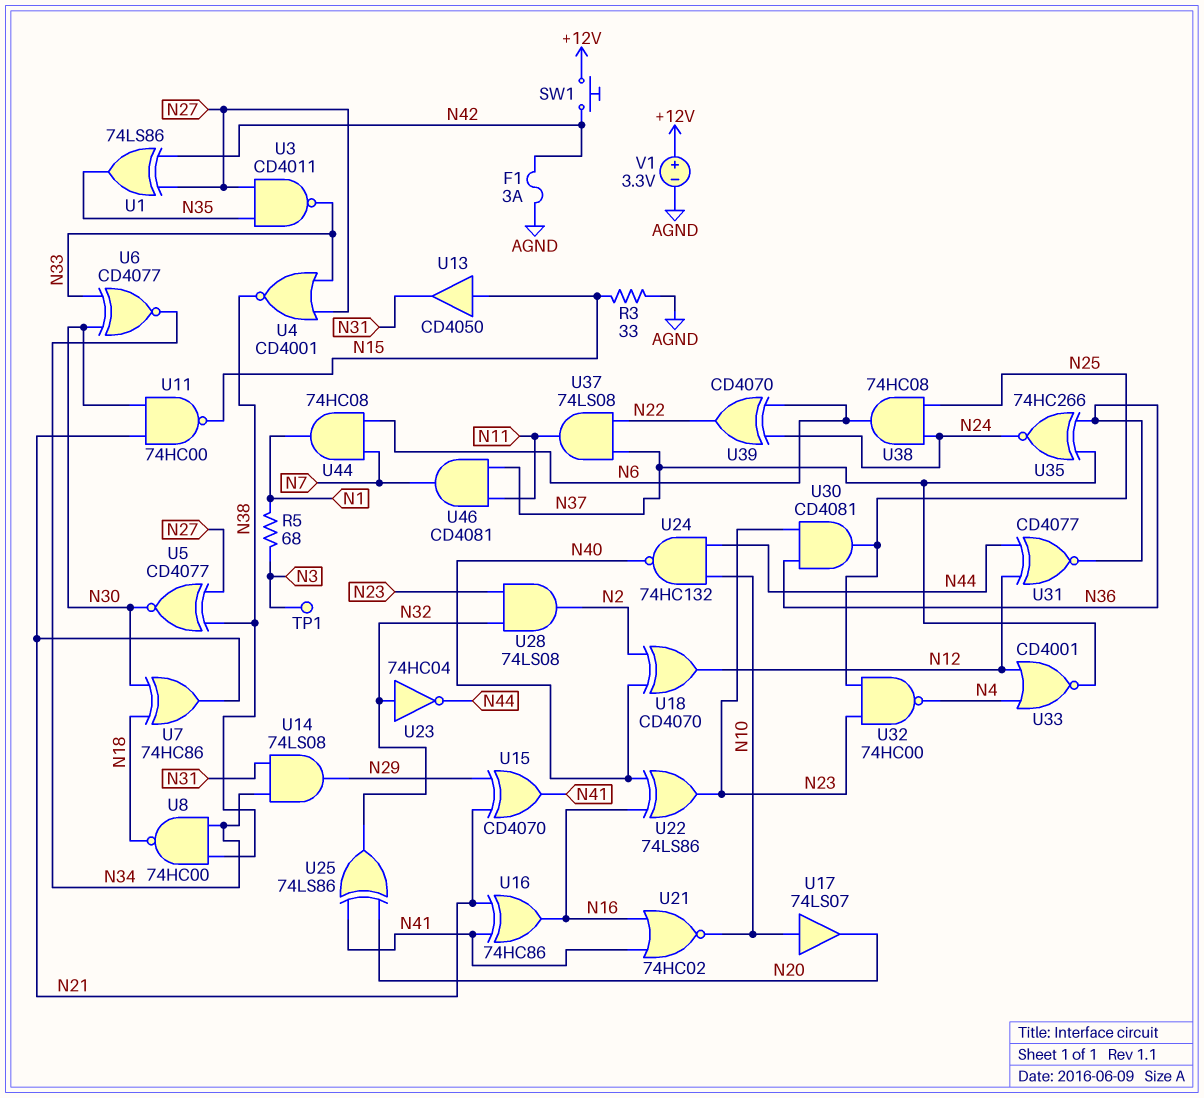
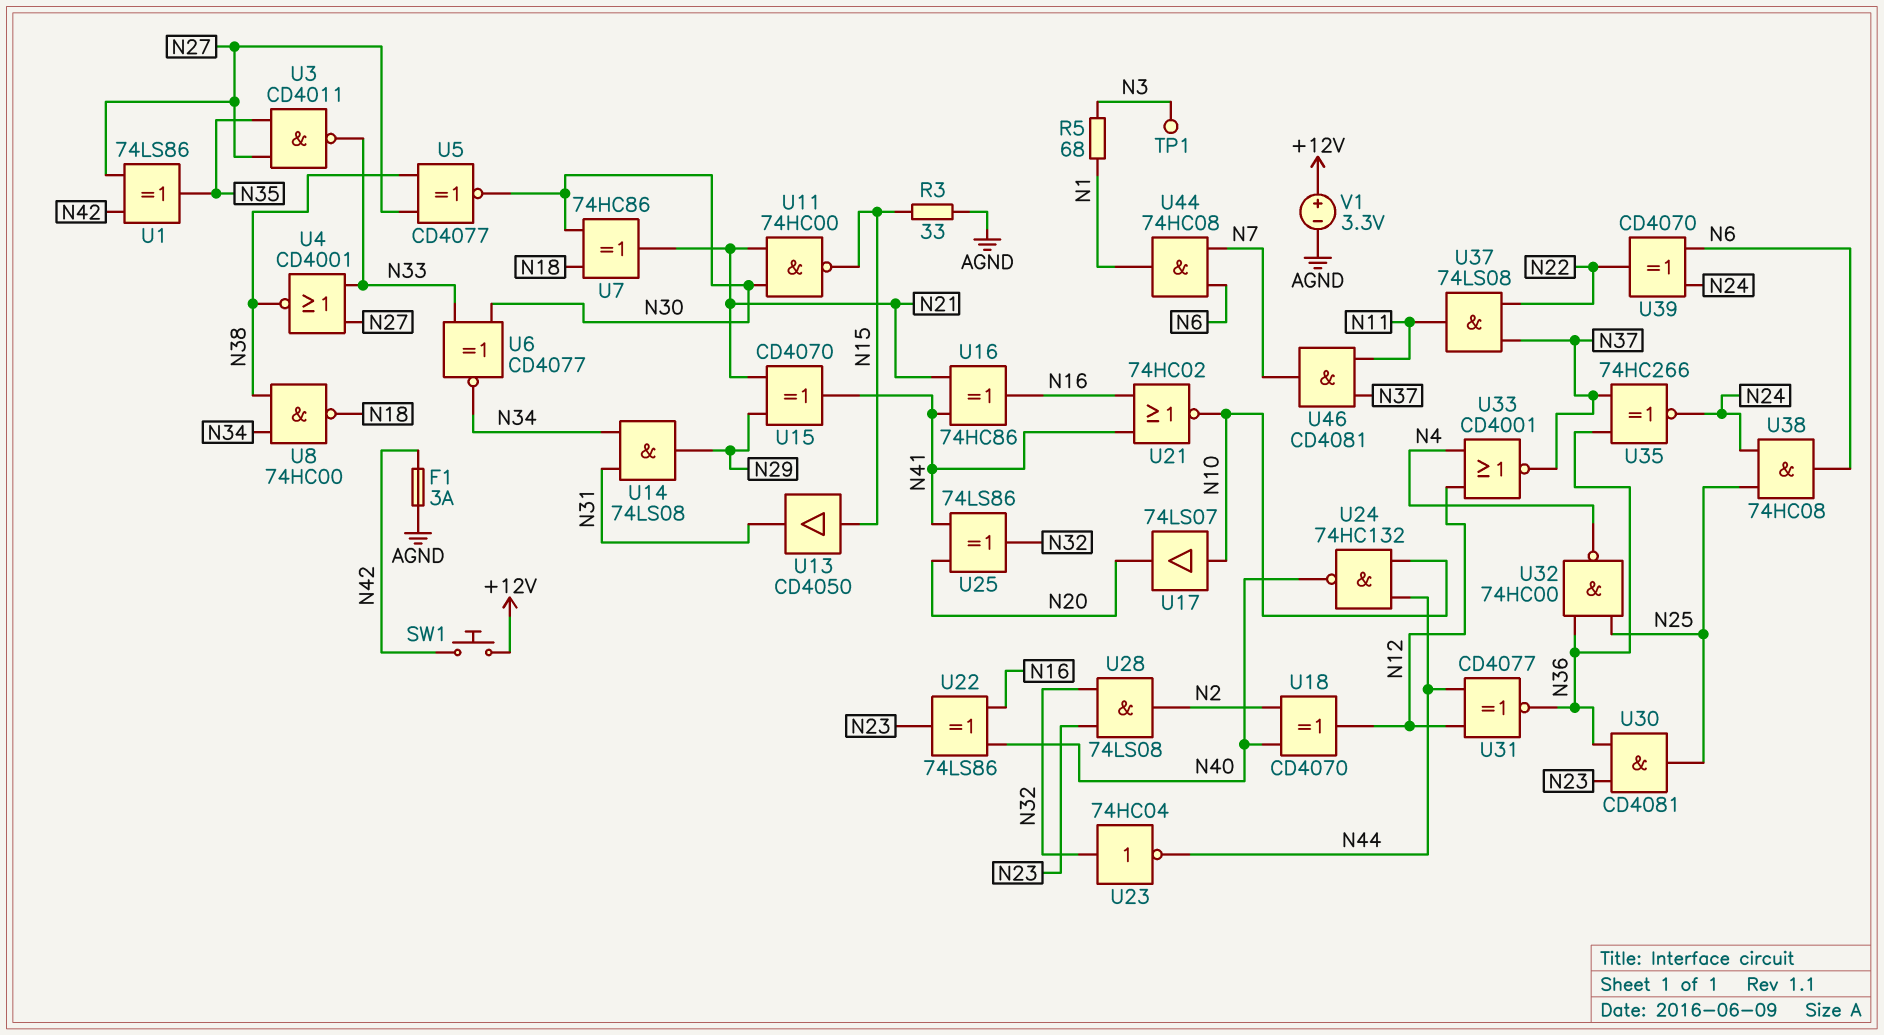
U32: NAND 74HC00 (in N23, in N25, out N4) -> NAND 74HC00 (in N25, in N36, out N4)

